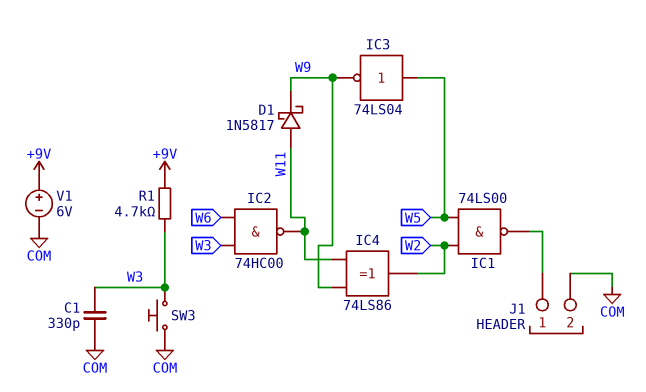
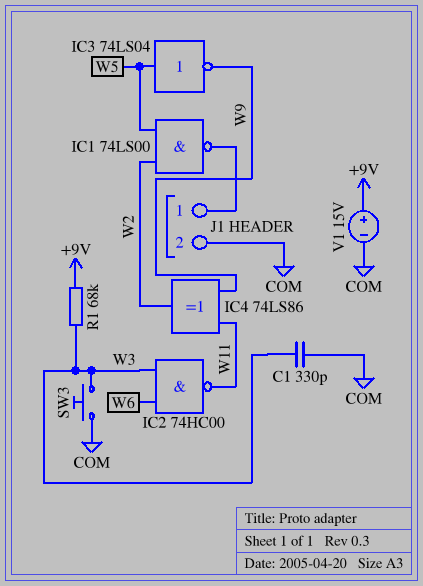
D1: schottky 1N5817 (A W11, K W9) -> none
R1: 4.7k (+9V, W3) -> 68k (+9V, W3)
V1: 6V (plus +9V, minus COM) -> 15V (plus +9V, minus COM)

